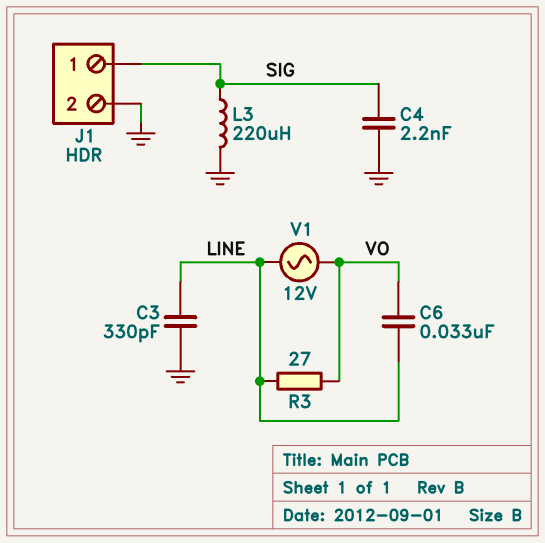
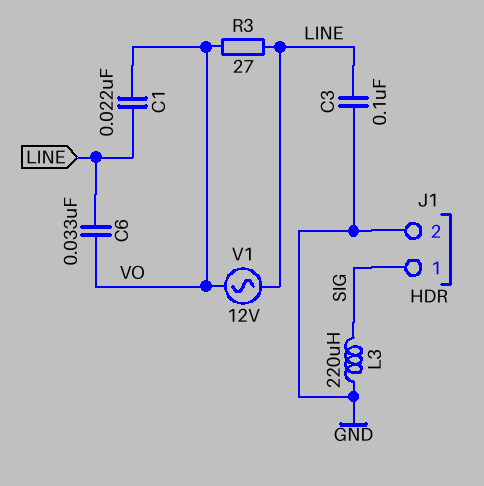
C1: none -> 22nF (LINE, VO)
C3: 330pF (GND, LINE) -> 100nF (GND, LINE)
C4: 2.2nF (GND, SIG) -> none

